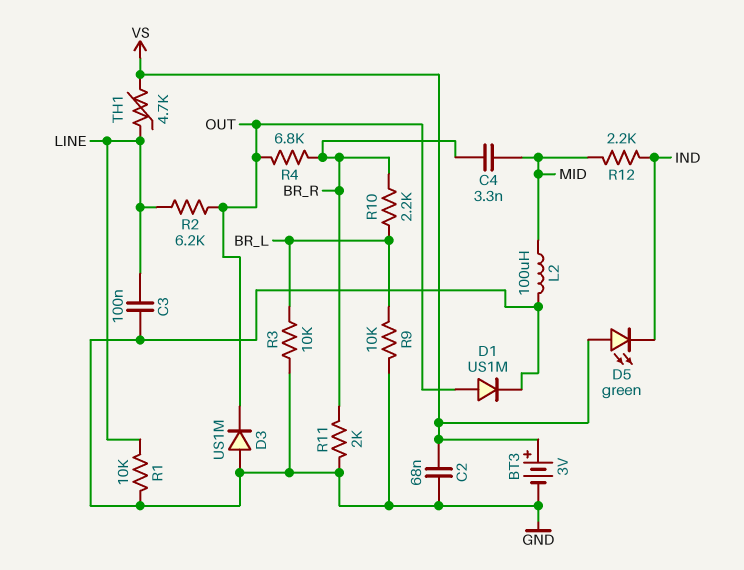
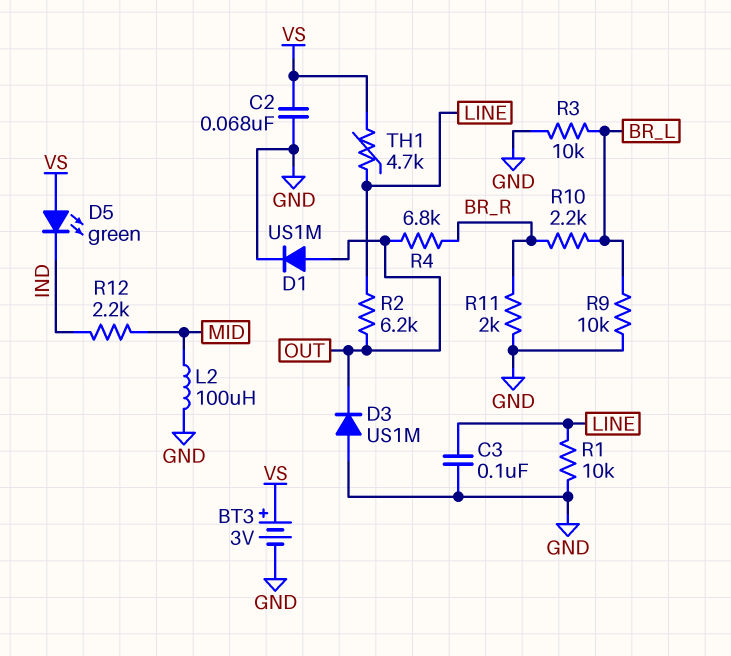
C4: 3.3nF (BR_R, MID) -> none

